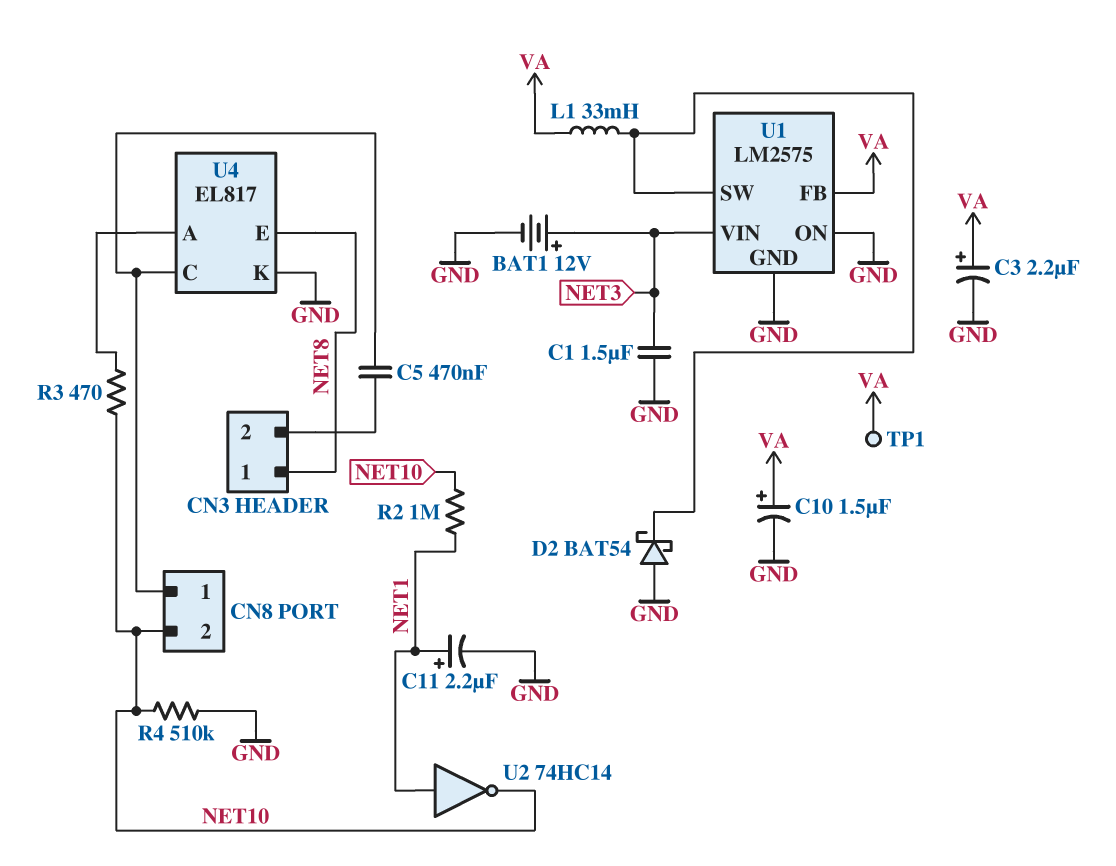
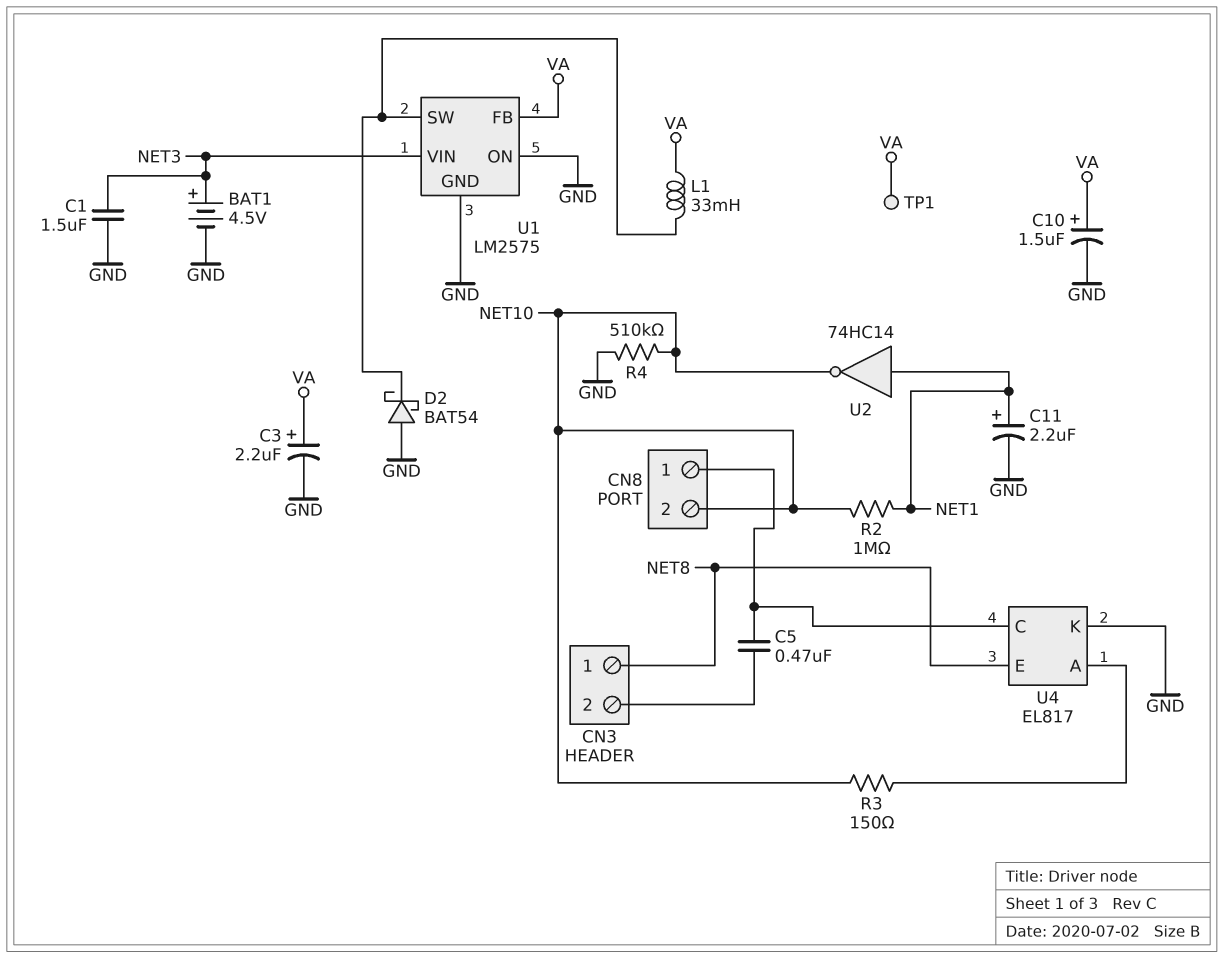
BAT1: 12V (plus NET3, minus GND) -> 4.5V (plus NET3, minus GND)
R3: 470 (NET10, U4/A) -> 150 (NET10, U4/A)

